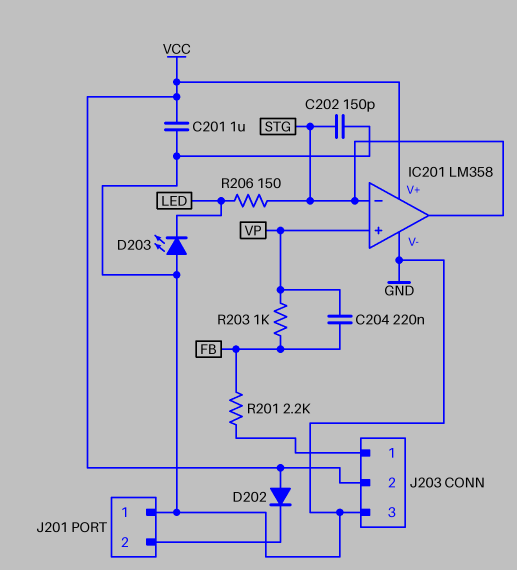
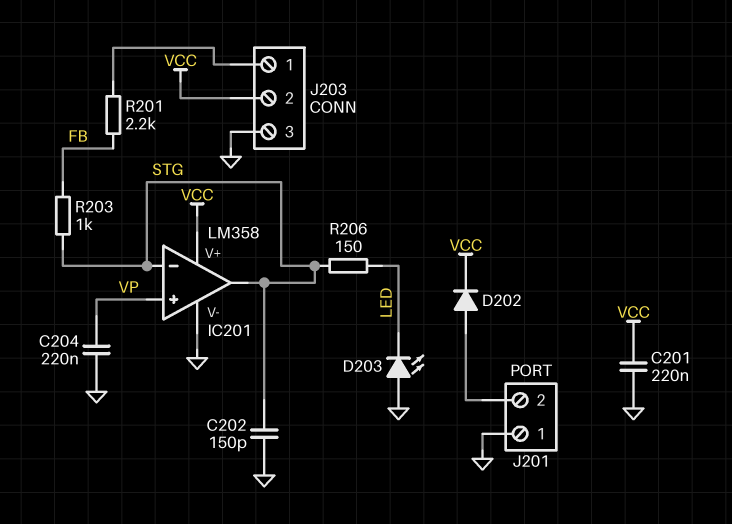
C201: 1uF (GND, VCC) -> 220nF (GND, VCC)
C204: 220nF (FB, VP) -> 220nF (GND, VP)
D202: diode (A VCC, K J201/2) -> diode (A J201/2, K VCC)
R203: 1k (FB, VP) -> 1k (FB, STG)

